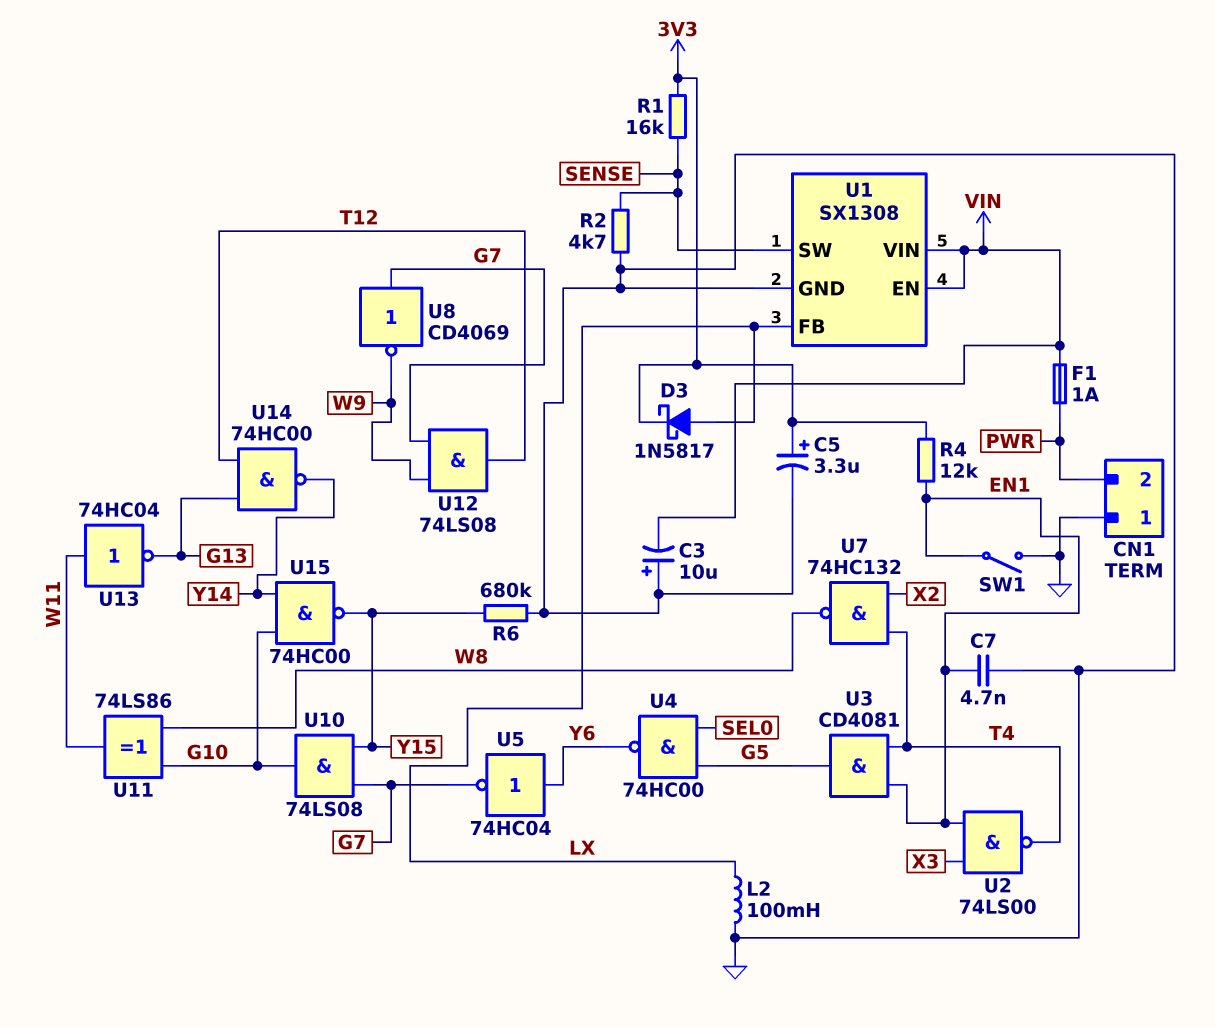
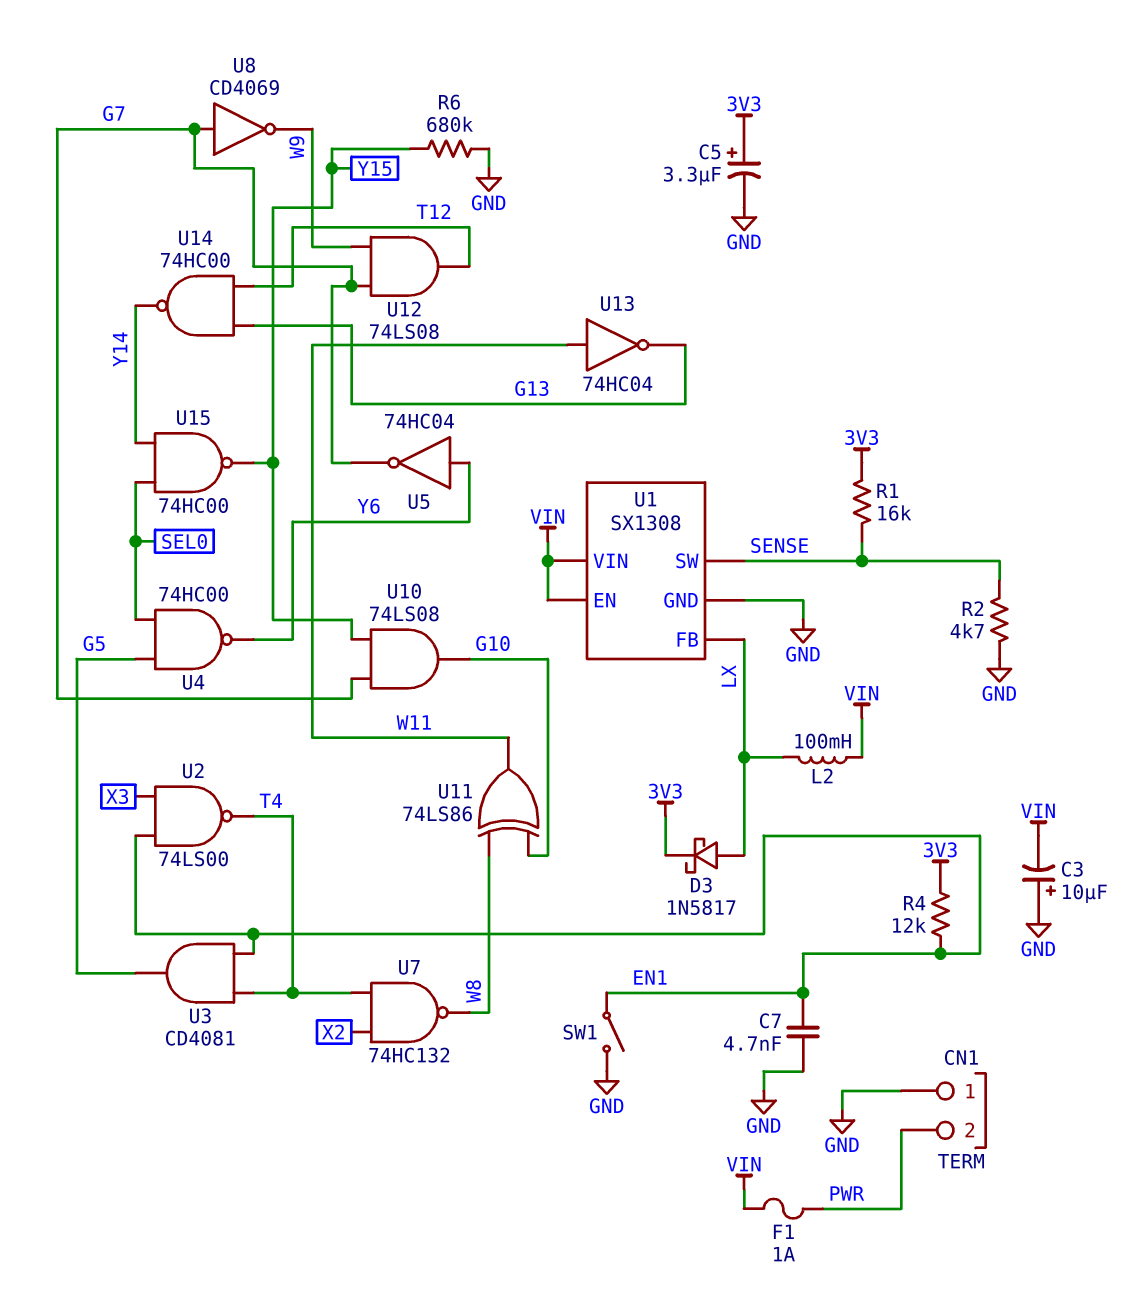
L2: 100mH (GND, LX) -> 100mH (LX, VIN)
U15: NAND 74HC00 (in G10, in Y14, out Y15) -> NAND 74HC00 (in SEL0, in Y14, out Y15)

